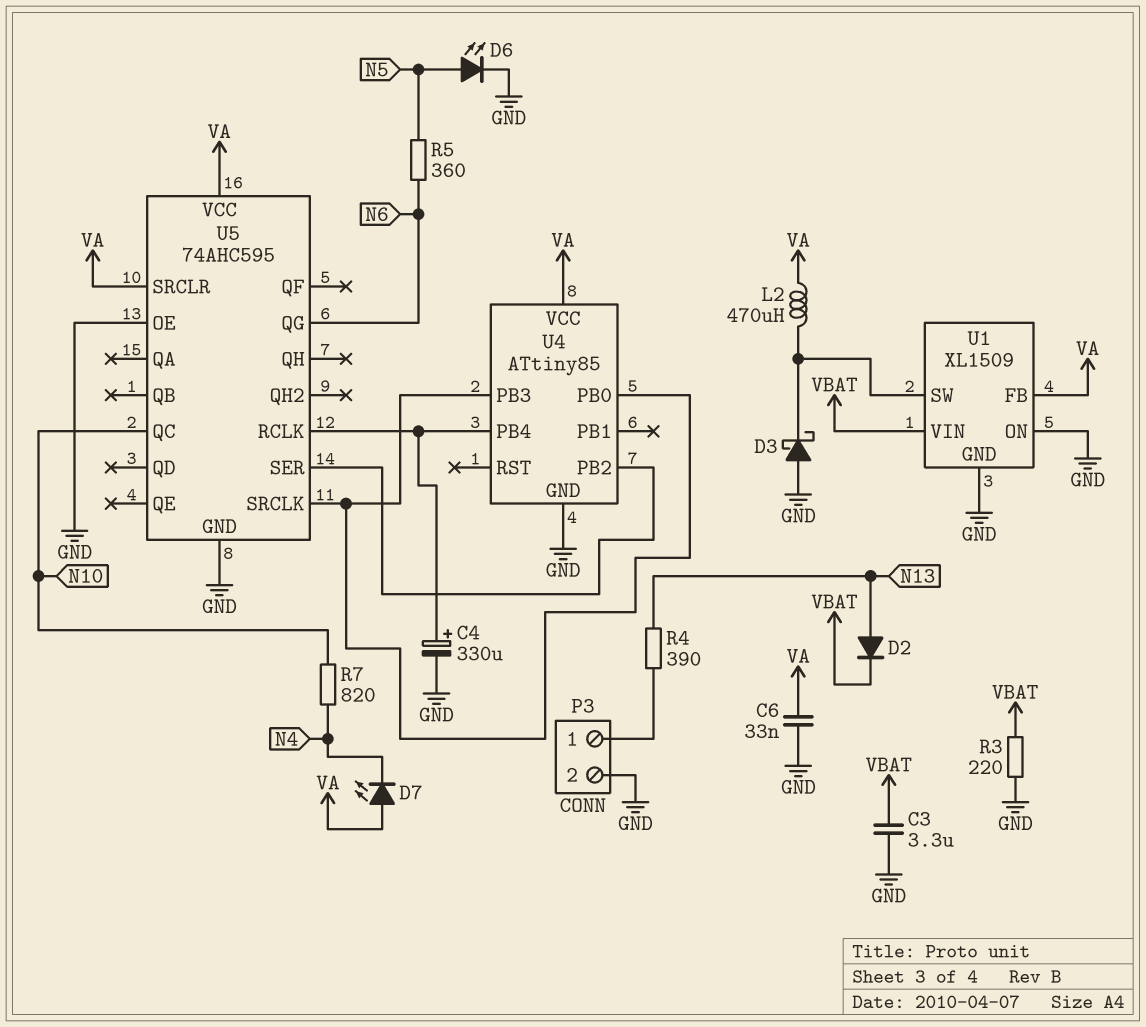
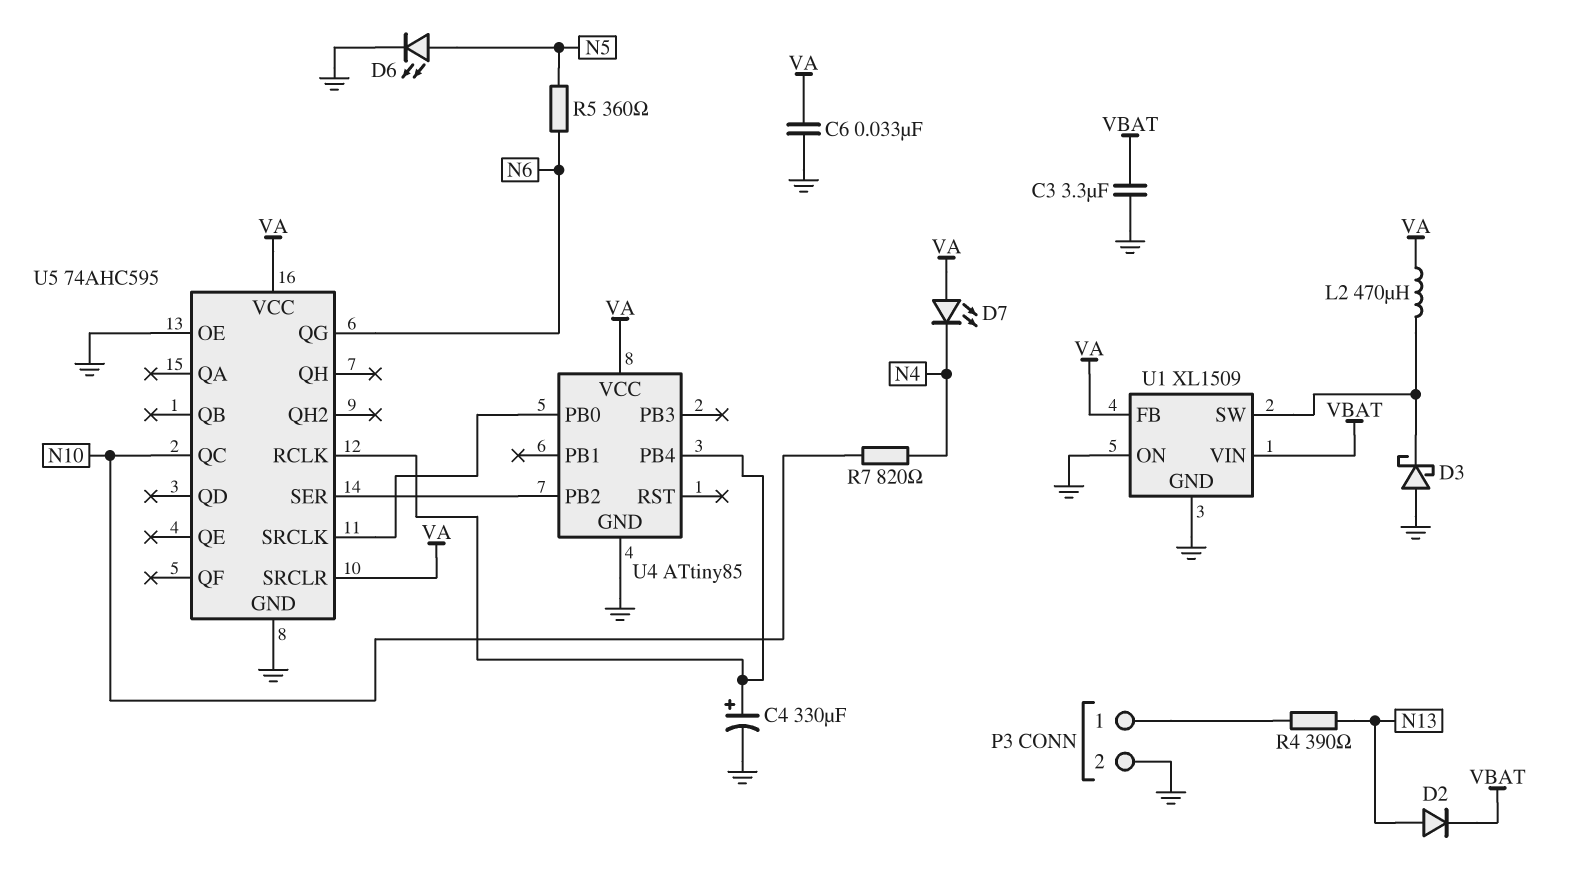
R3: 220 (GND, VBAT) -> none
U4 pin PB3: U4/PB0 -> none

